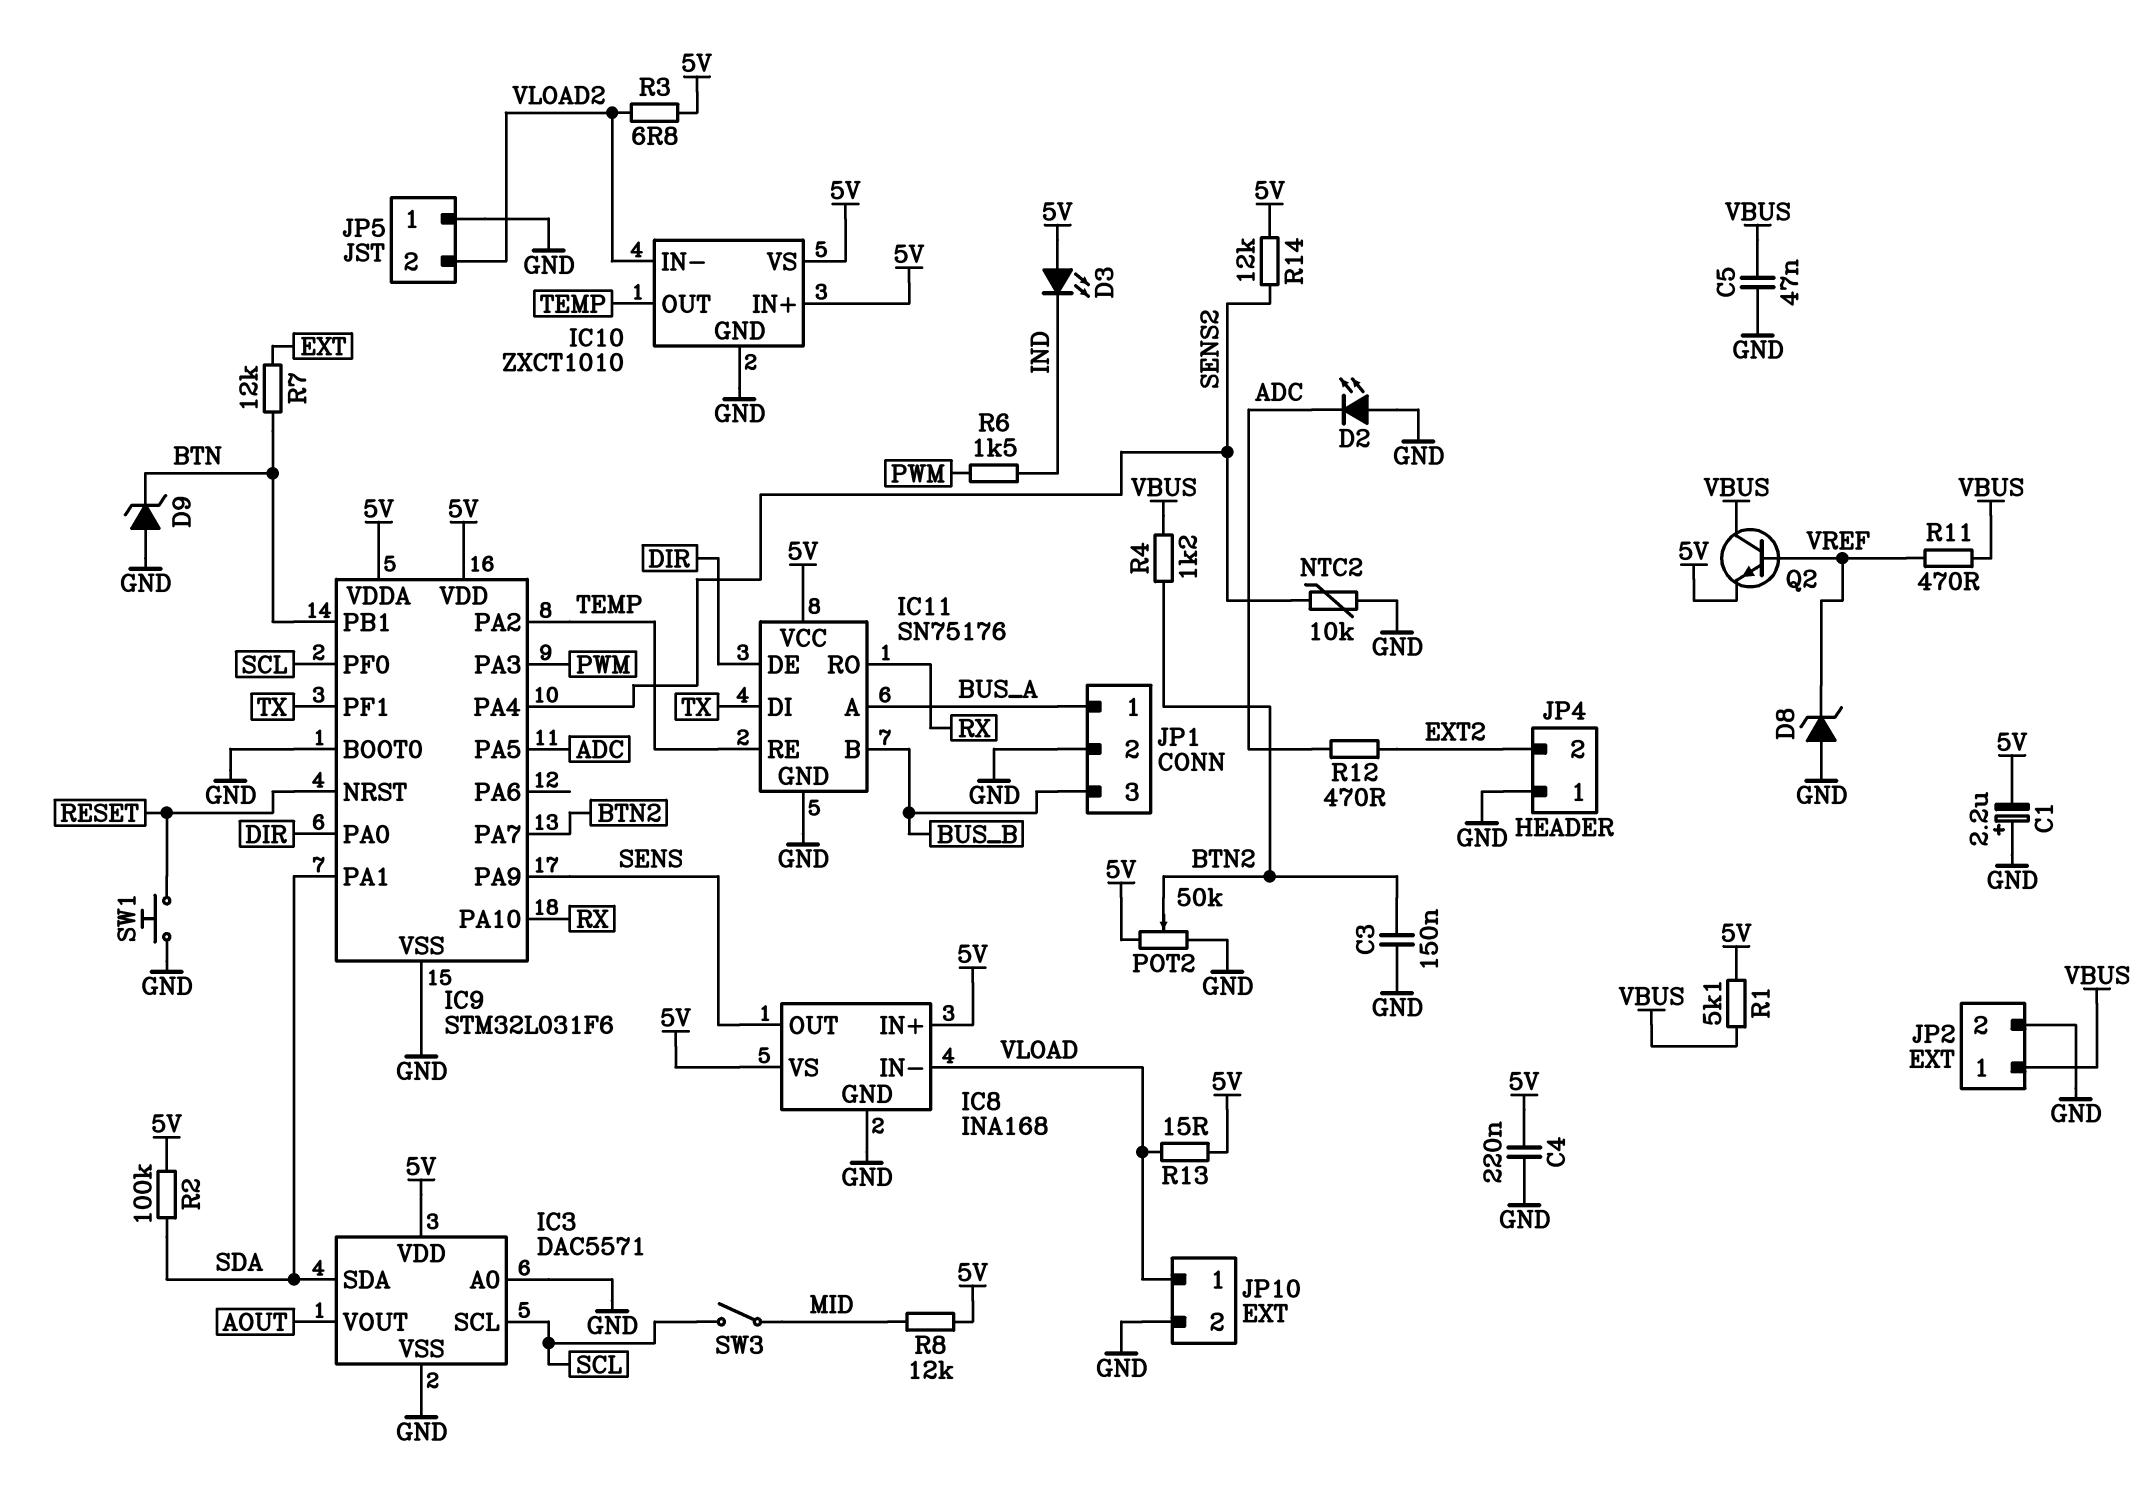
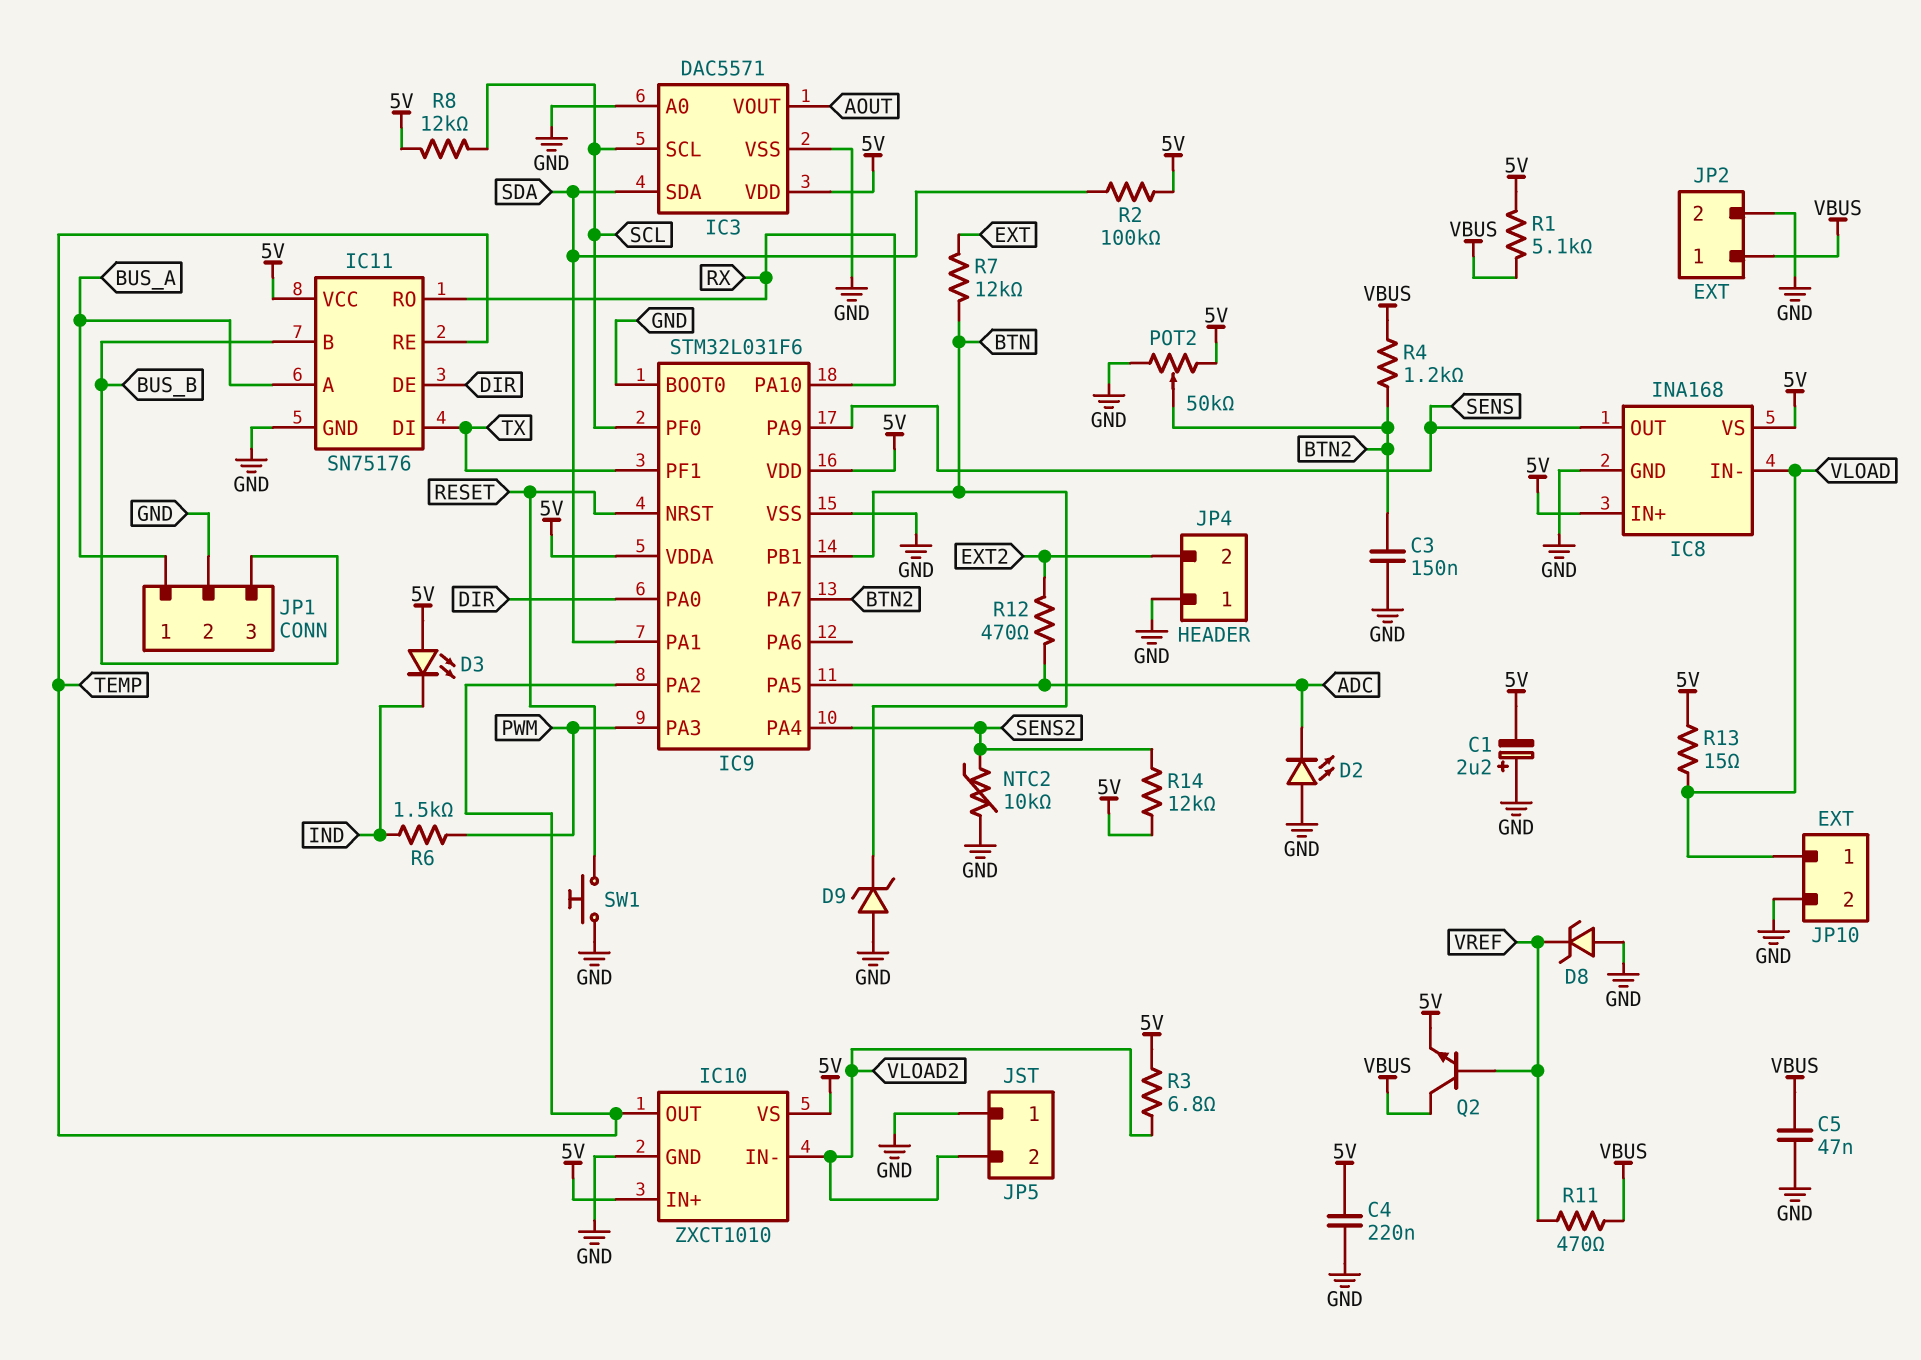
R8: 12k (5V, MID) -> 12k (5V, SCL)
SW3: switch (MID, SCL) -> none

